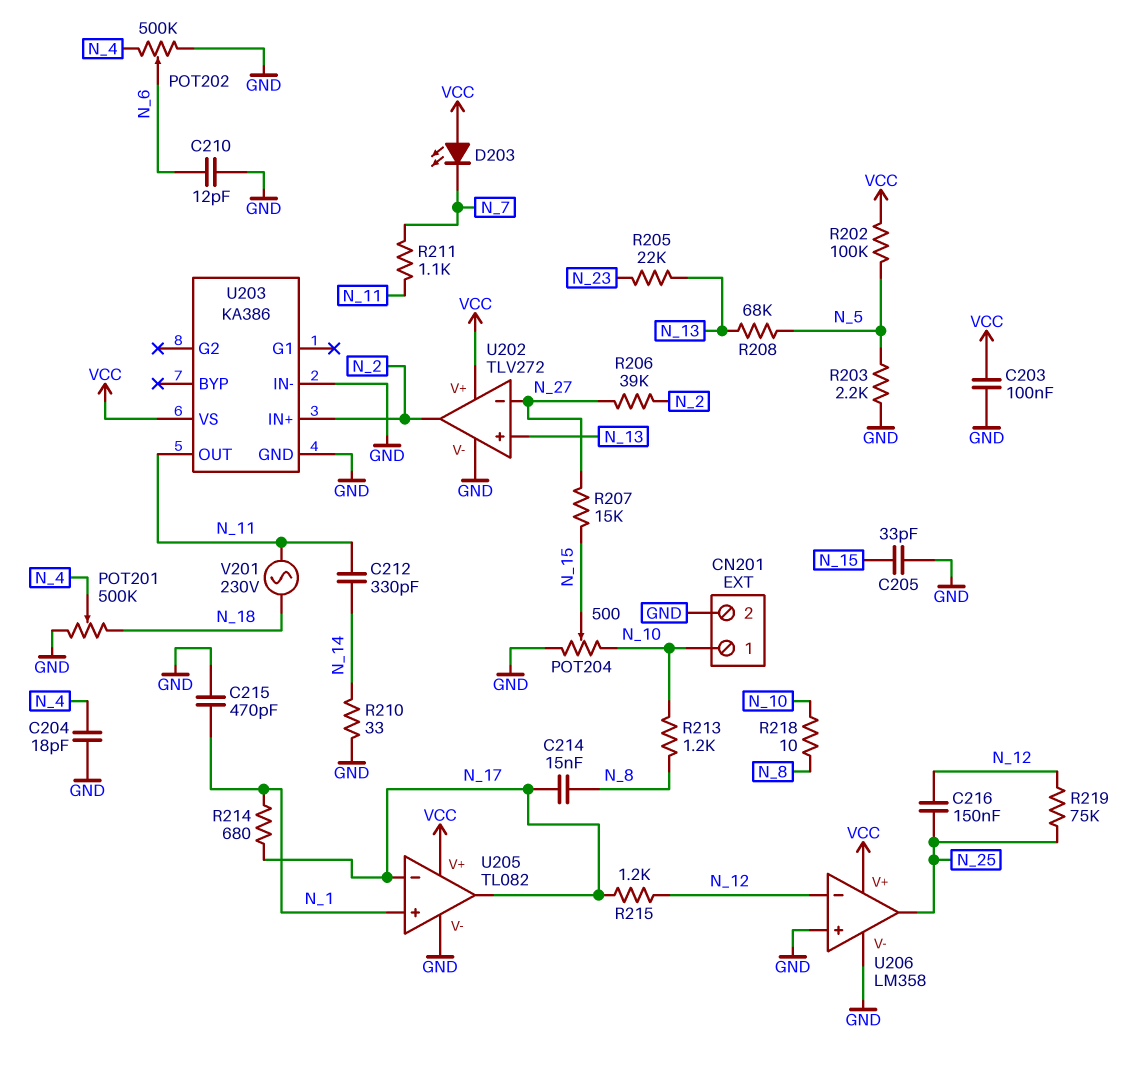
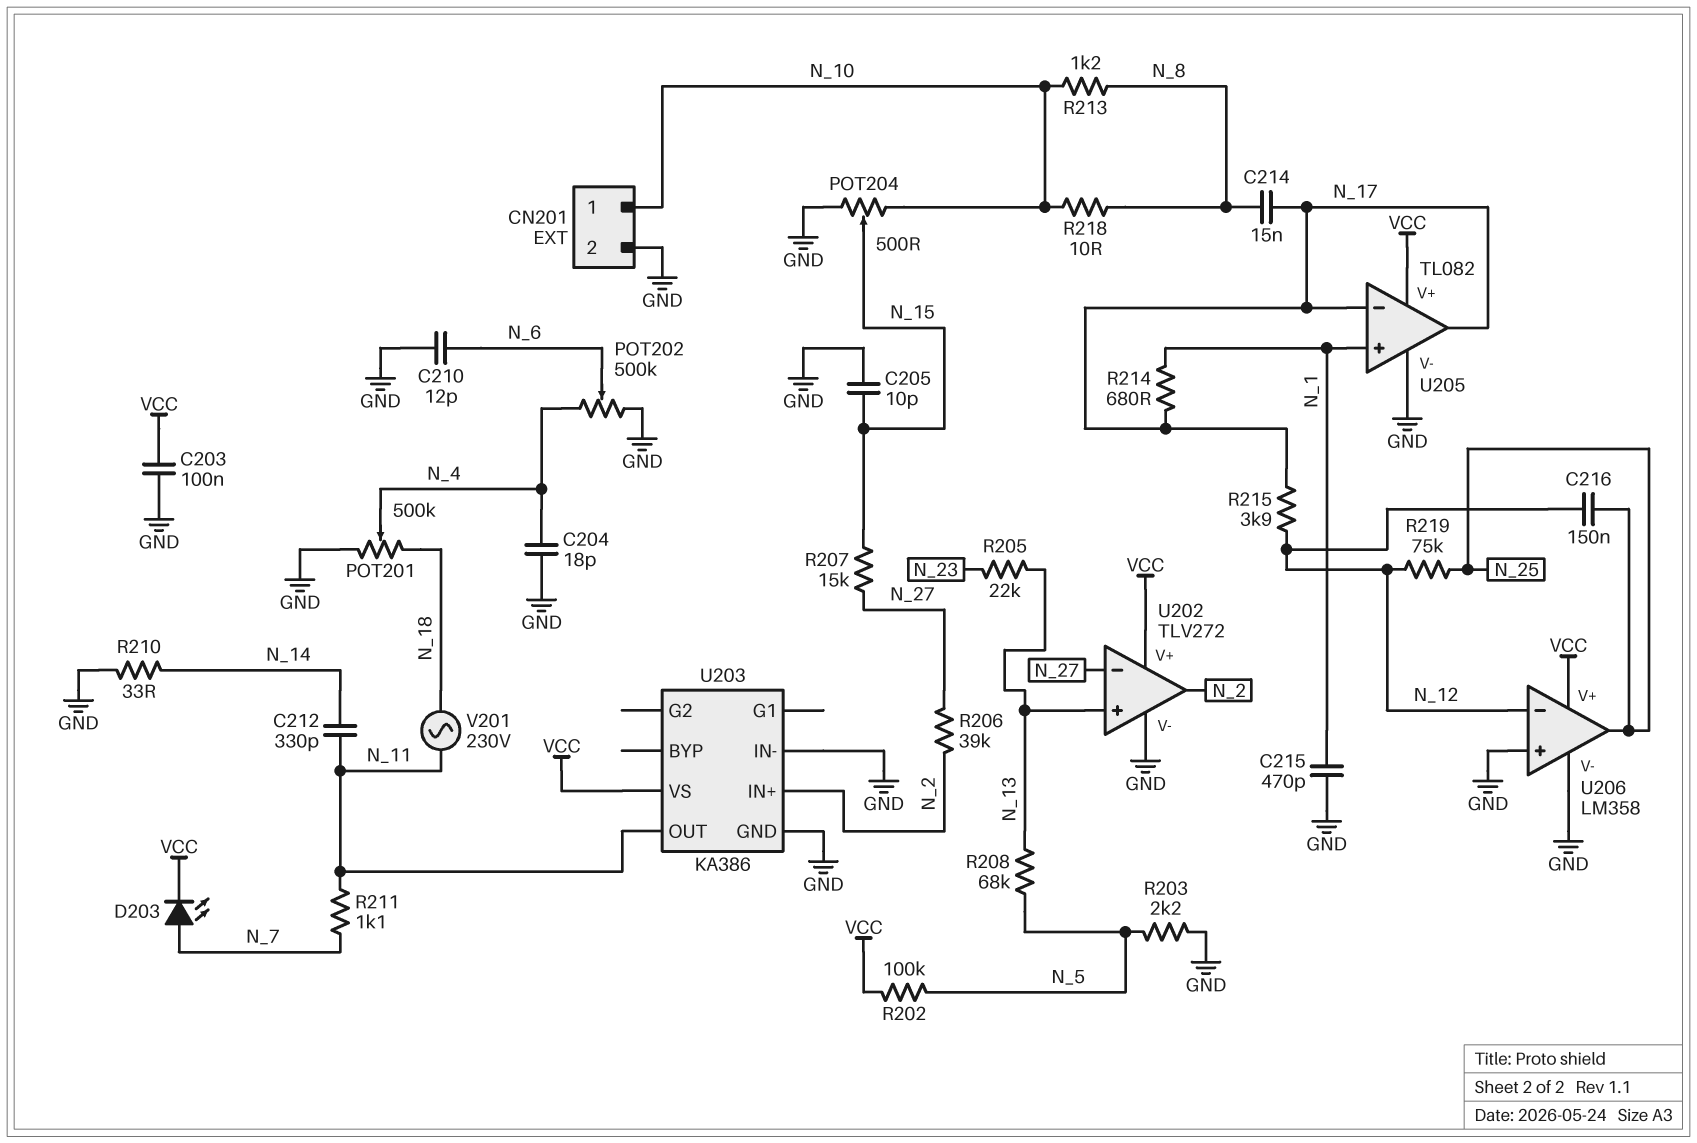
C205: 33pF (GND, N_15) -> 10pF (GND, N_15)
D203: LED (A VCC, K N_7) -> LED (A N_7, K VCC)
R215: 1.2k (N_12, N_17) -> 3.9k (N_12, N_17)

